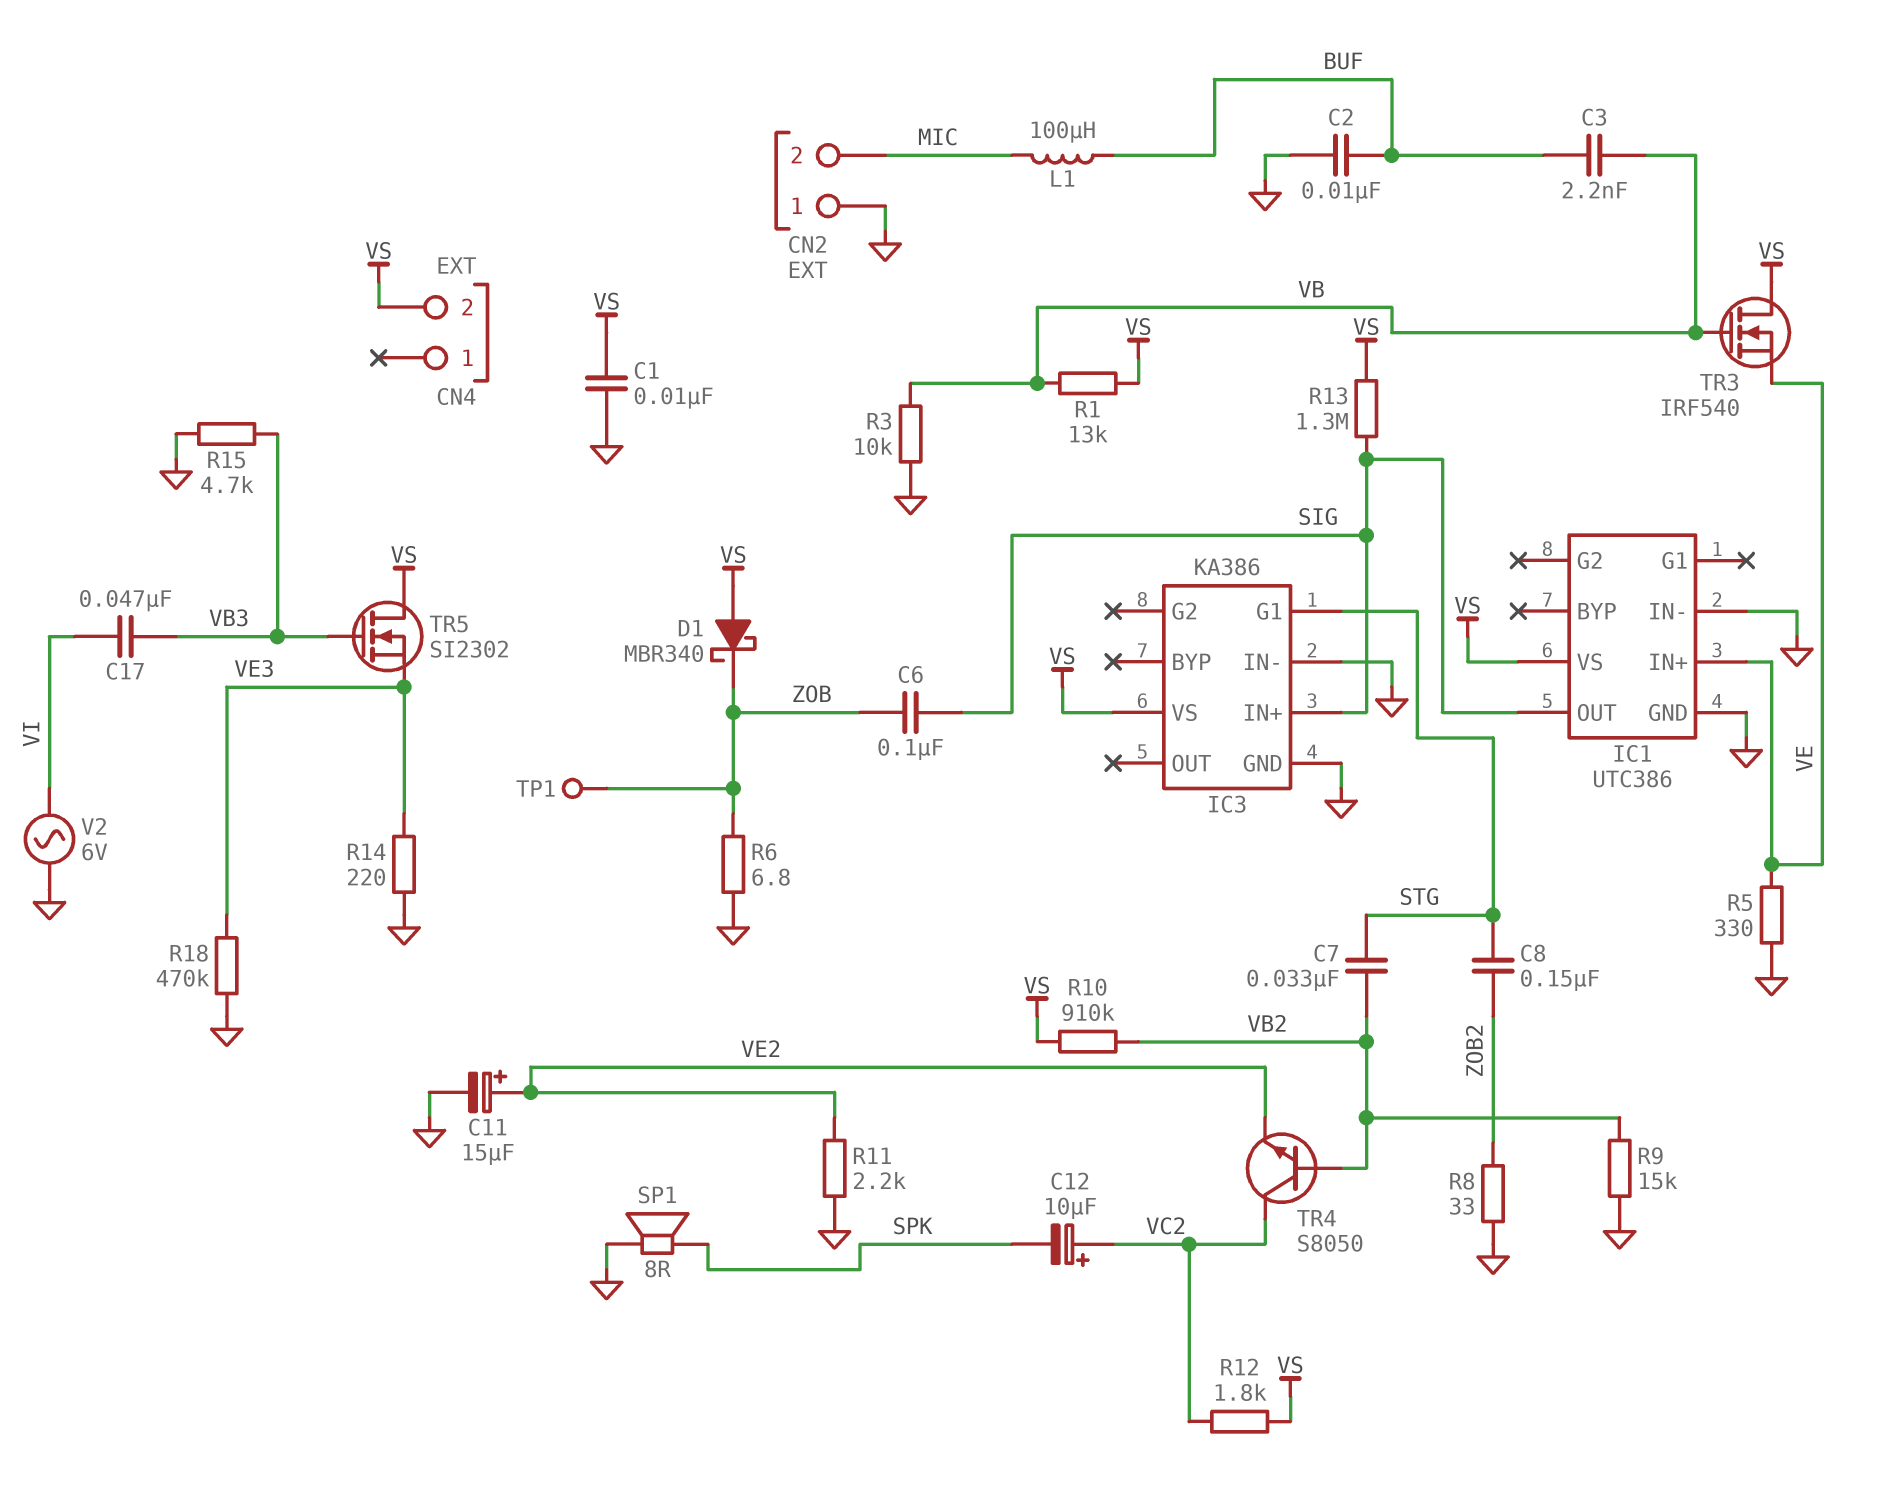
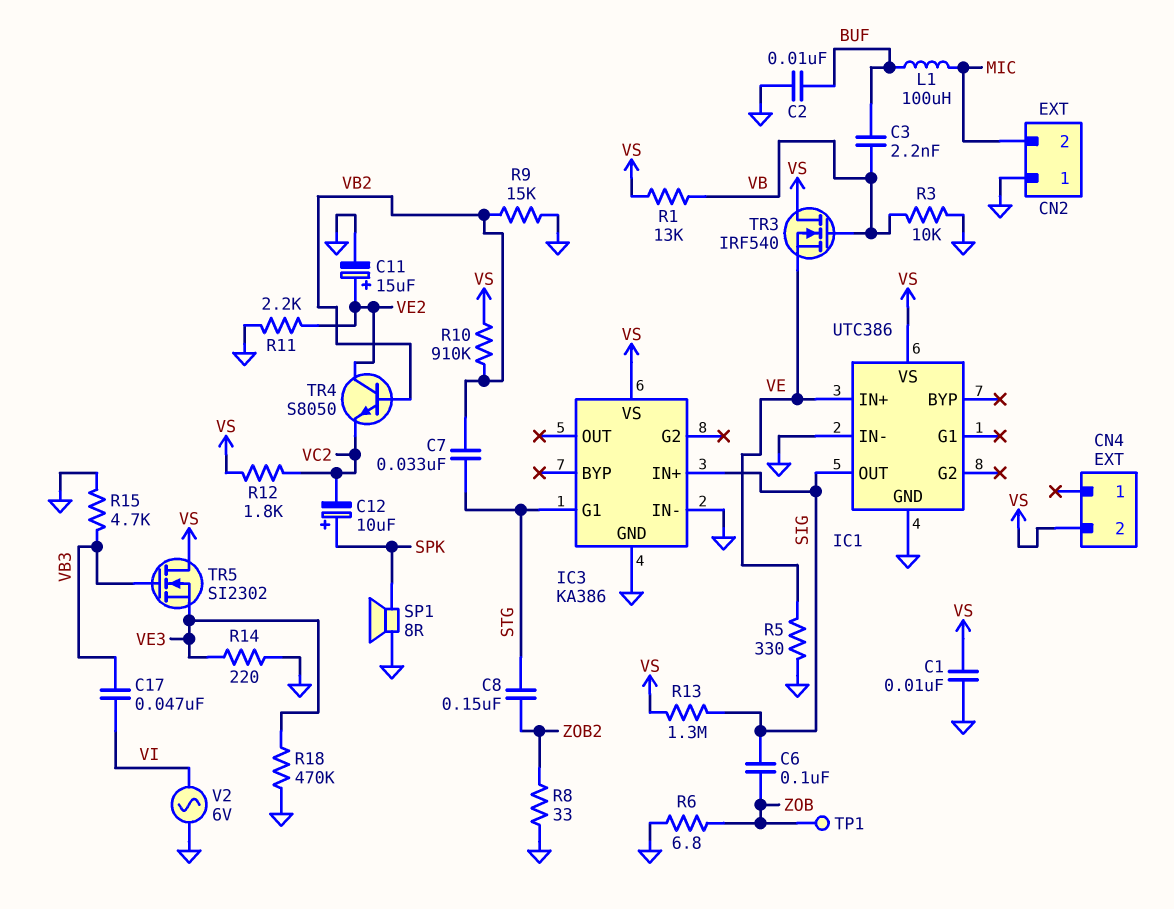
C12: 10uF (plus VC2, minus SPK) -> 10uF (plus SPK, minus VC2)
D1: schottky MBR340 (A VS, K ZOB) -> none
TR4: NPN S8050 (B VB2, C VC2, E VE2) -> NPN S8050 (B VB2, C VE2, E VC2)

